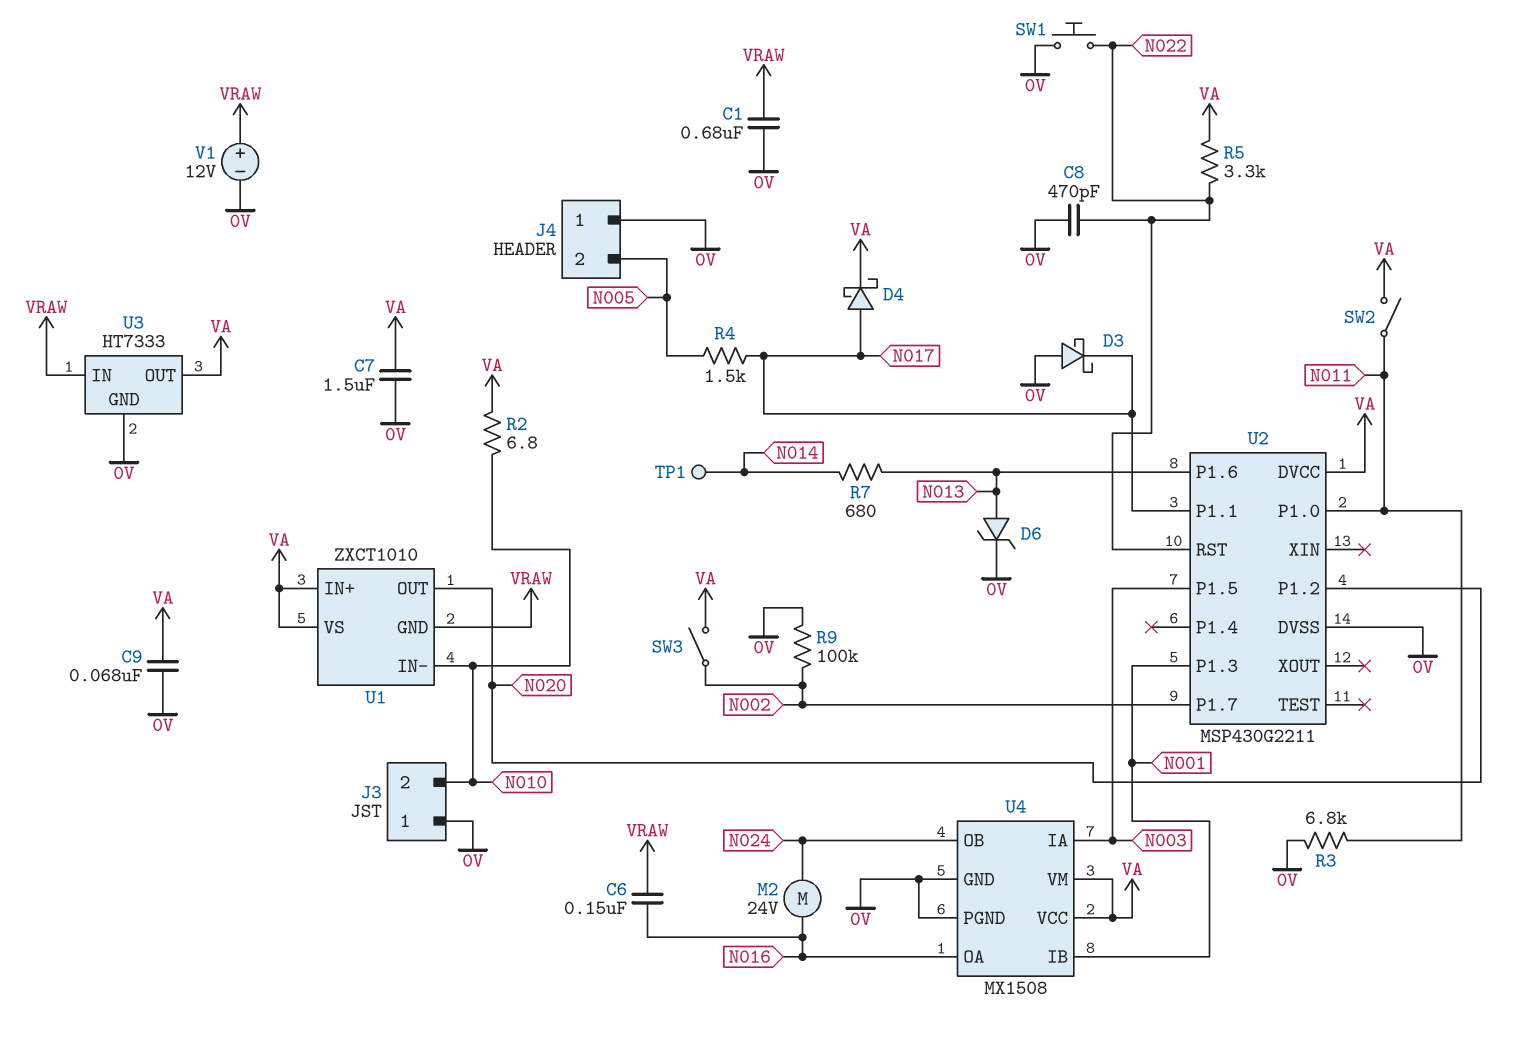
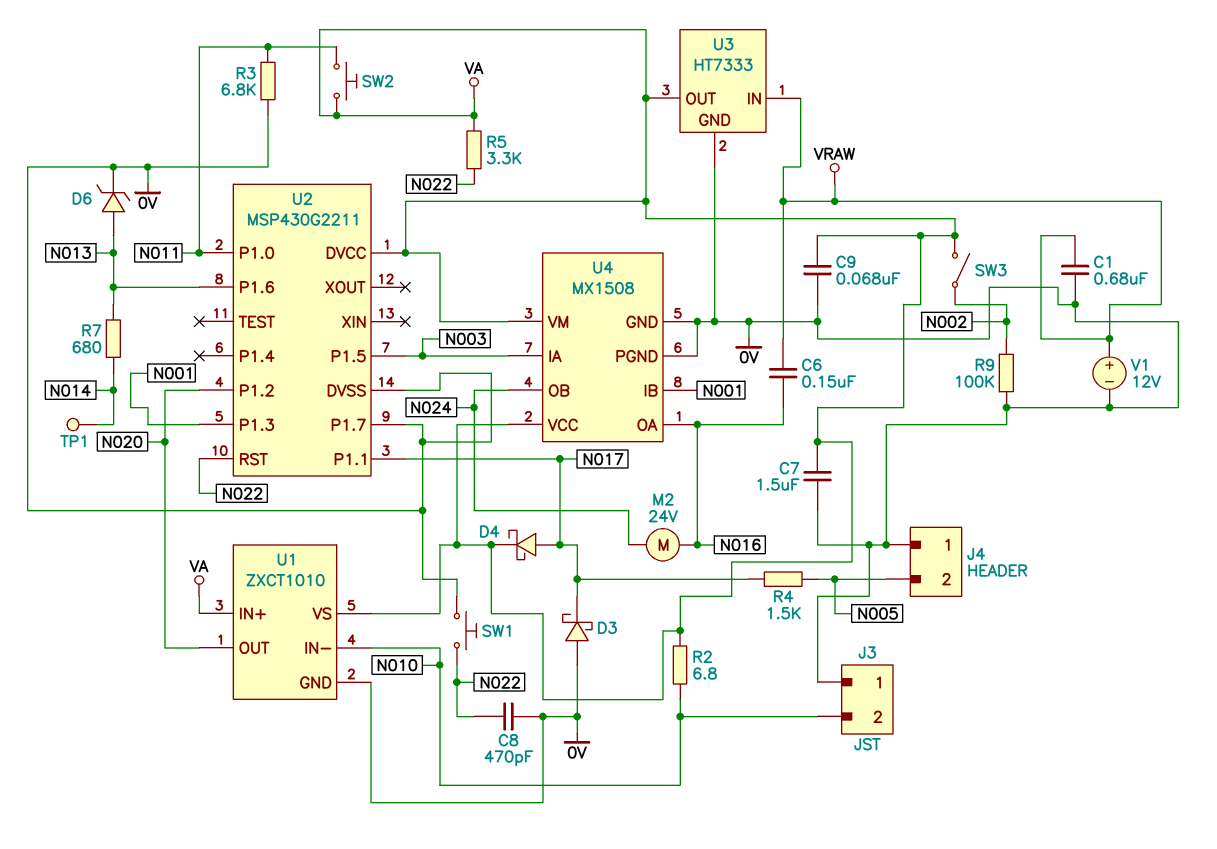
SW2: switch (N011, VA) -> button (N011, VA)
U1 pin GND: VRAW -> 0V
U2 pin P1.7: N002 -> 0V

